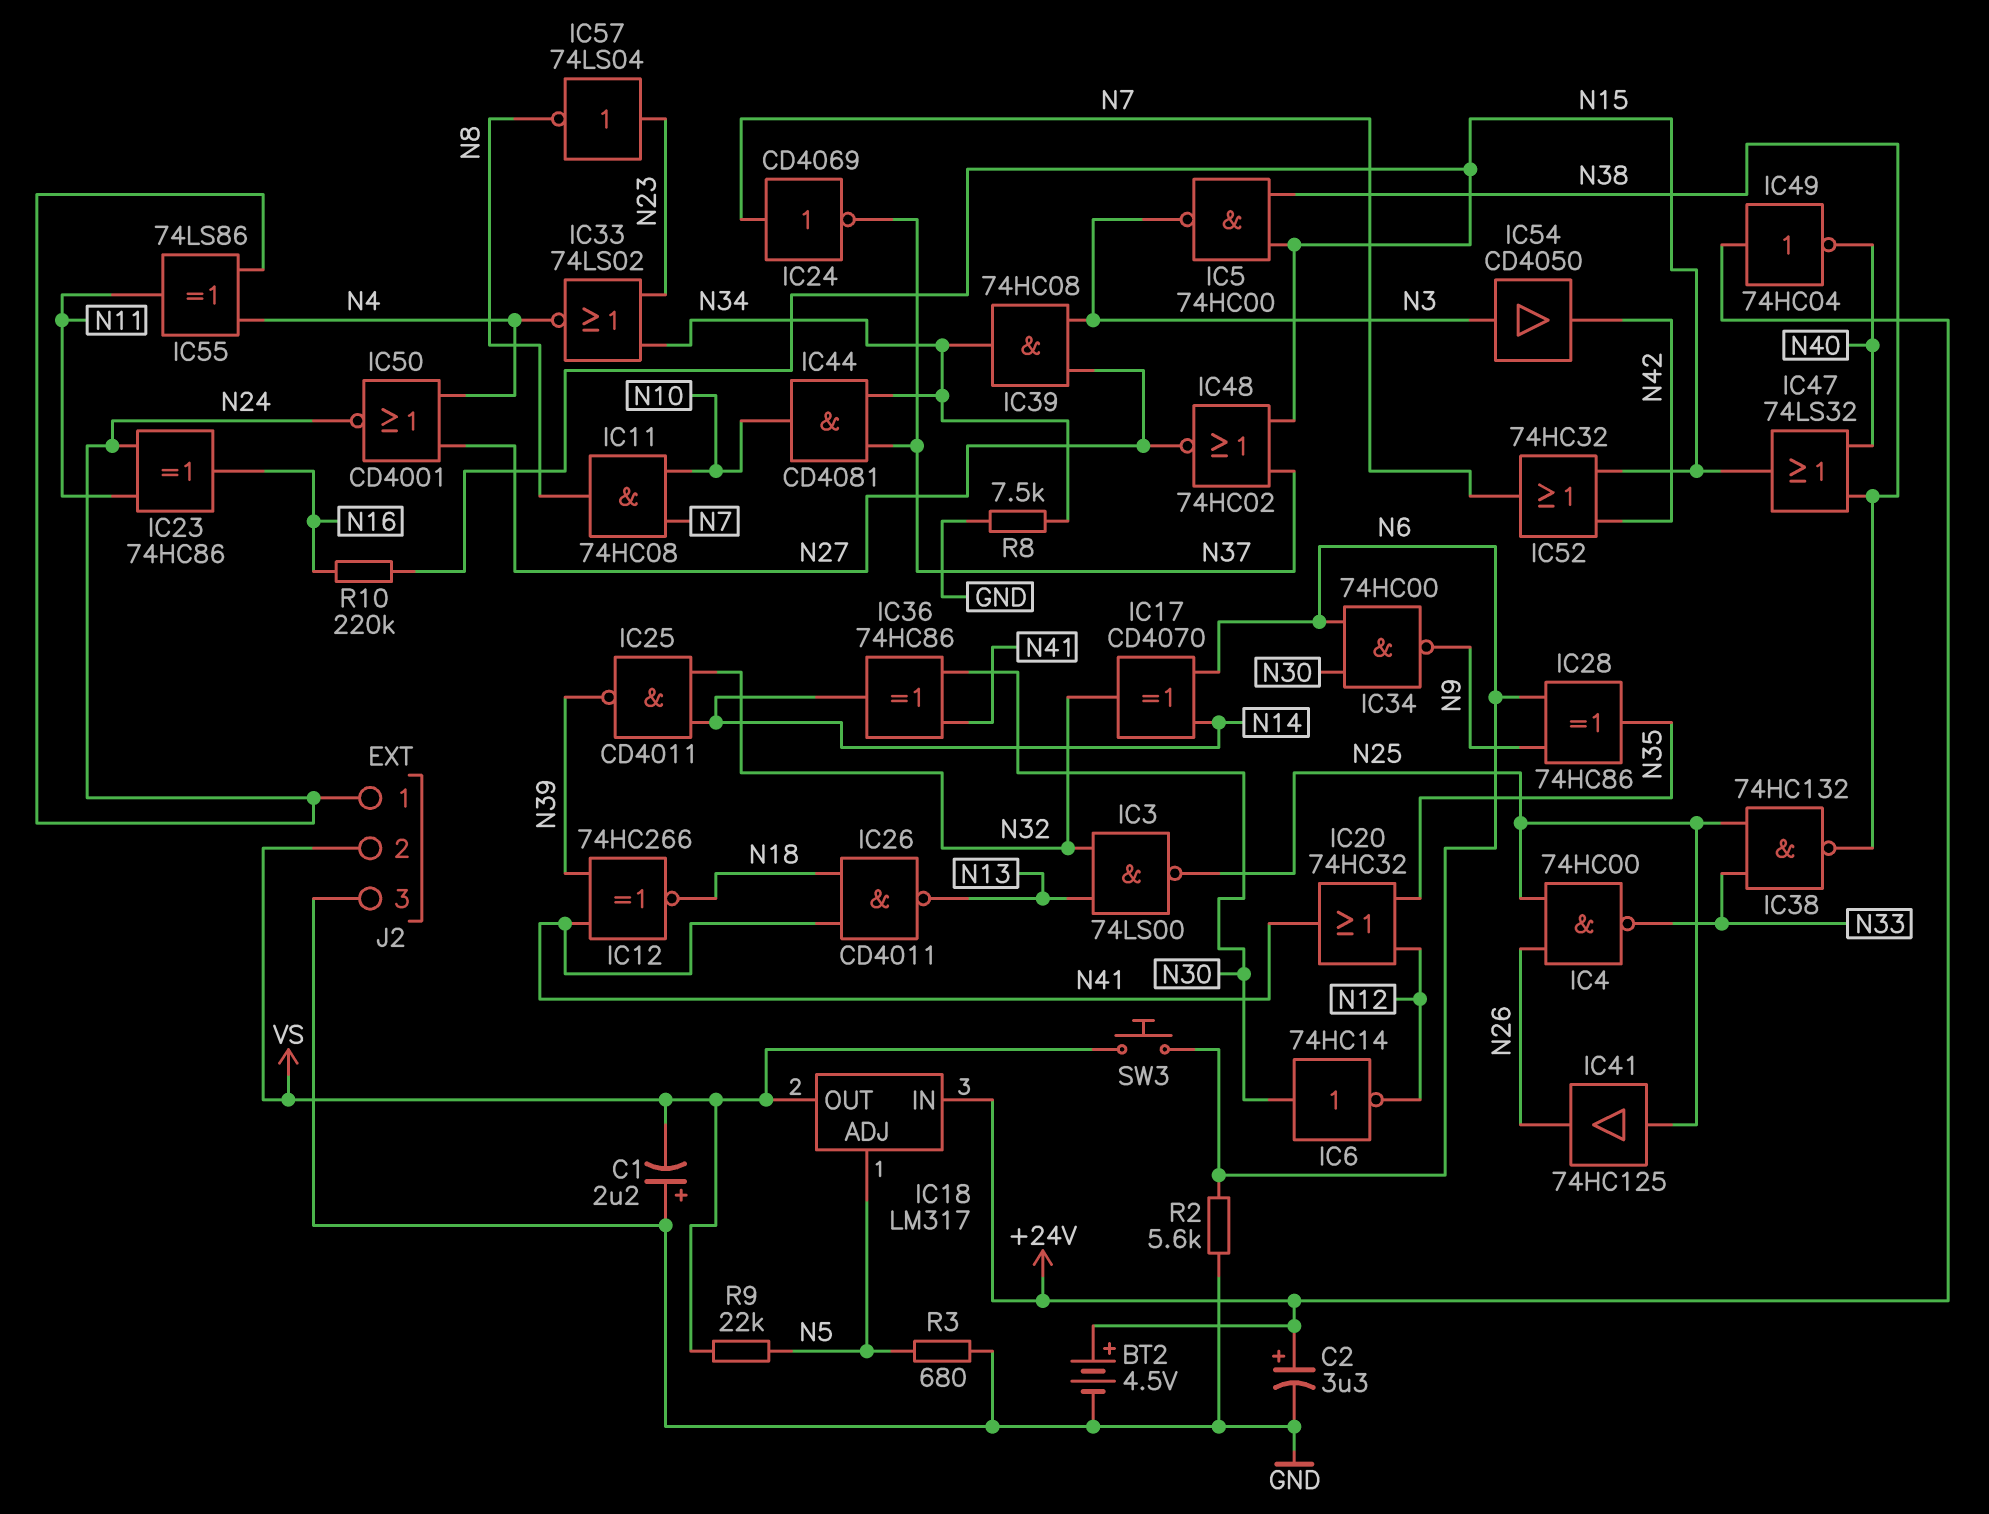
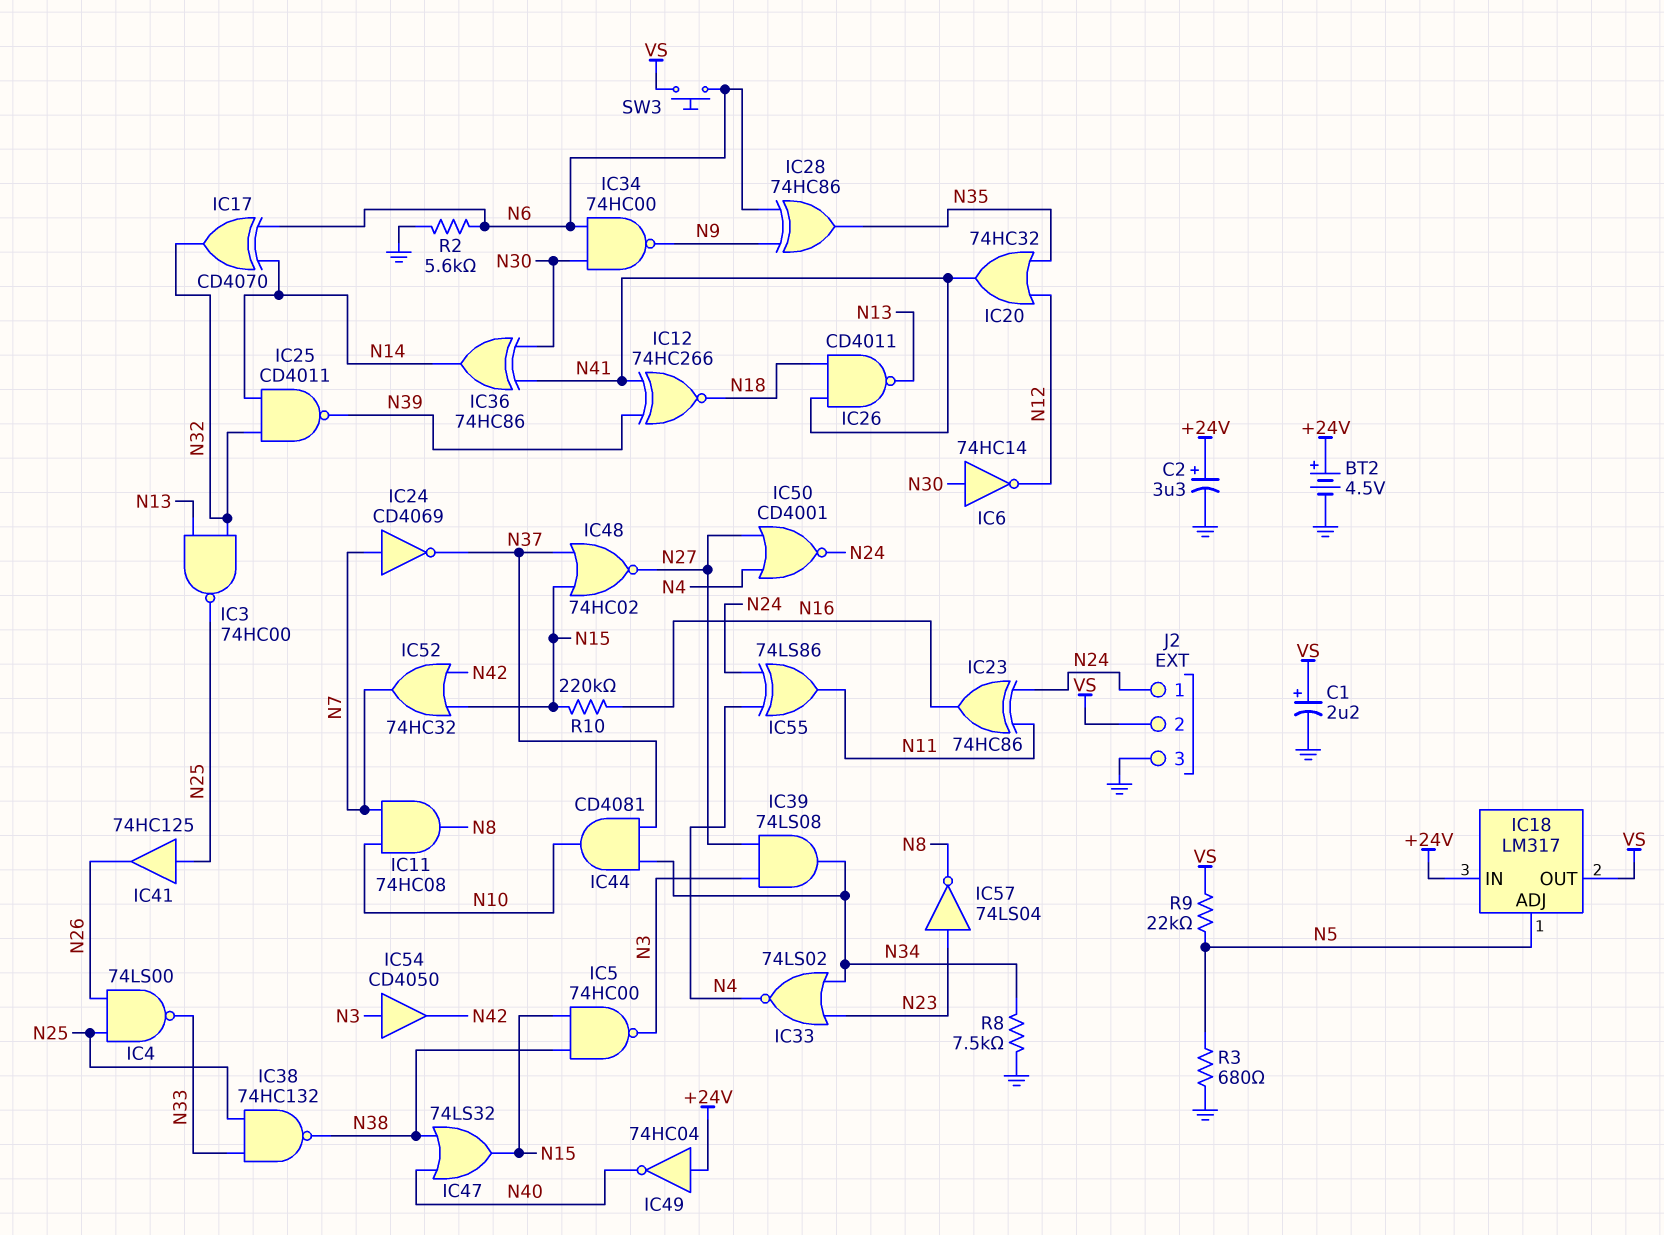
C1: 2.2uF (plus GND, minus VS) -> 2.2uF (plus VS, minus GND)
IC3: NAND 74LS00 (in N13, in N32, out N25) -> NAND 74HC00 (in N13, in N32, out N25)
IC4: NAND 74HC00 (in N25, in N26, out N33) -> NAND 74LS00 (in N25, in N26, out N33)
IC39: AND 74HC08 (in N3, in N27, out N34) -> AND 74LS08 (in N3, in N27, out N34)

